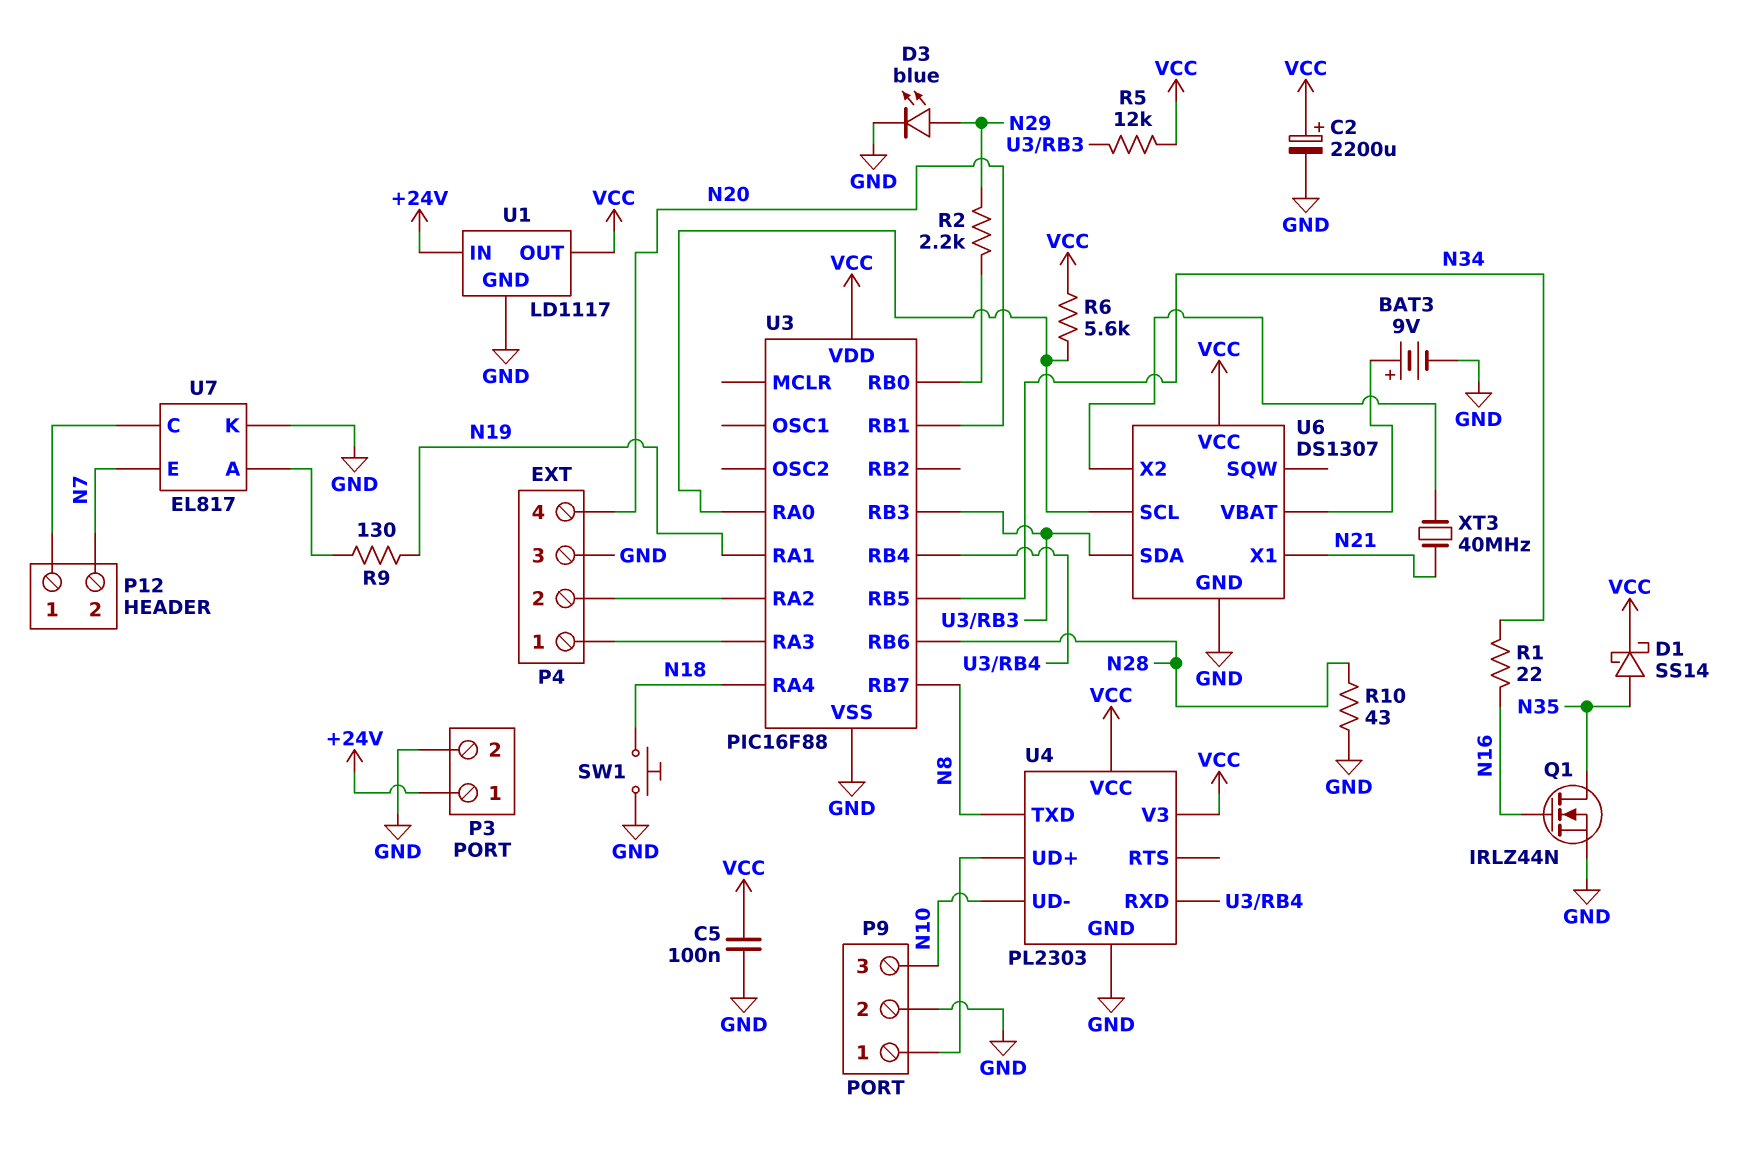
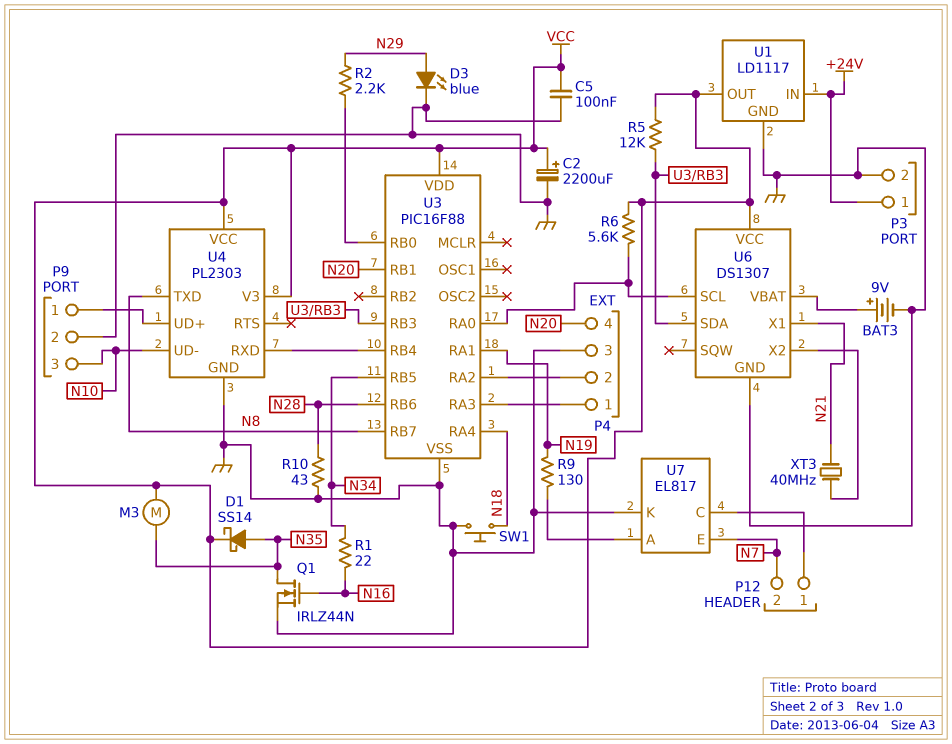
M3: none -> motor (N35, VCC)

